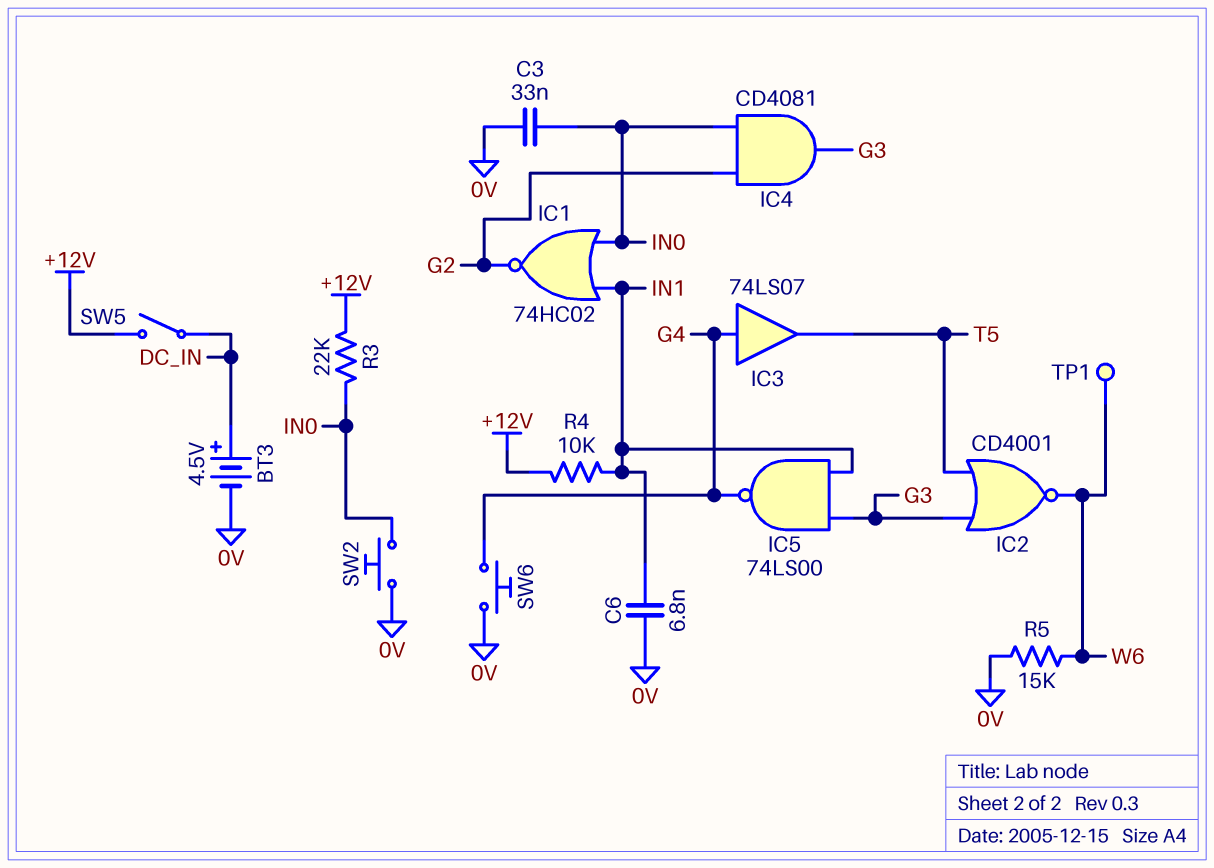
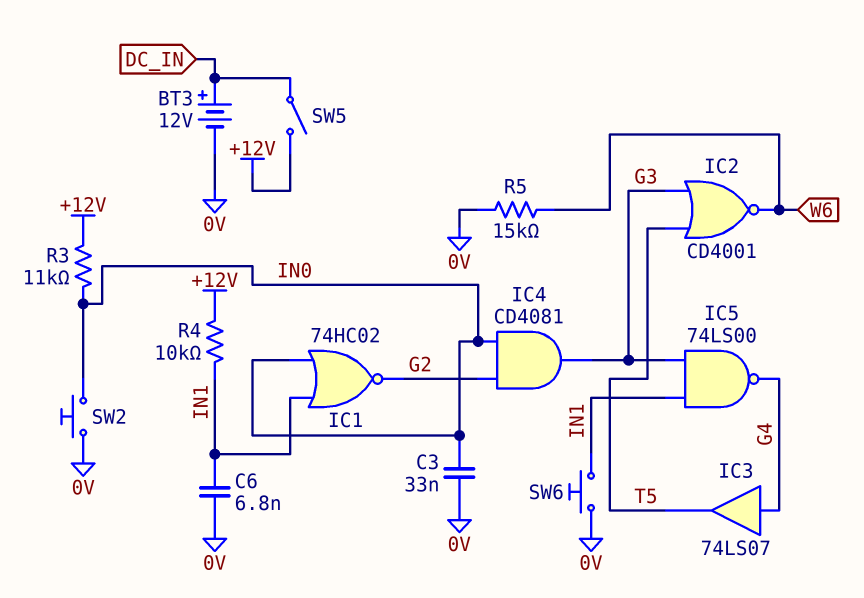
BT3: 4.5V (plus DC_IN, minus 0V) -> 12V (plus DC_IN, minus 0V)
R3: 22k (+12V, IN0) -> 11k (+12V, IN0)
SW6: button (0V, G4) -> button (0V, IN1)
TP1: test point (W6) -> none

